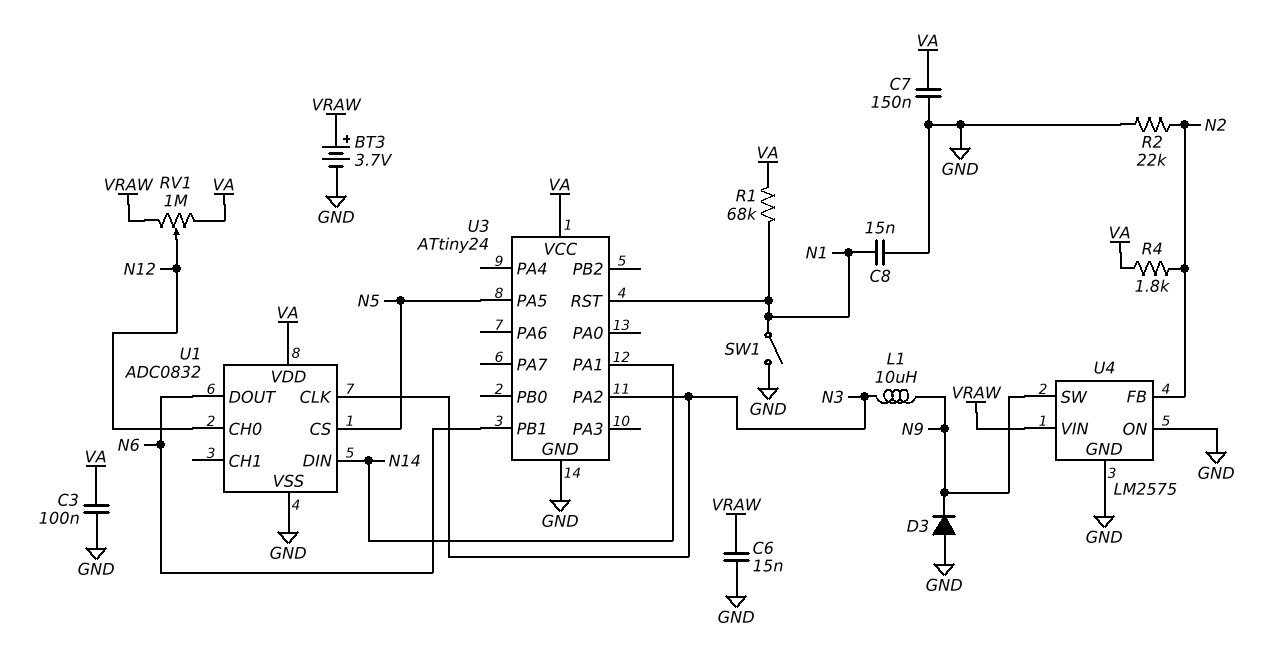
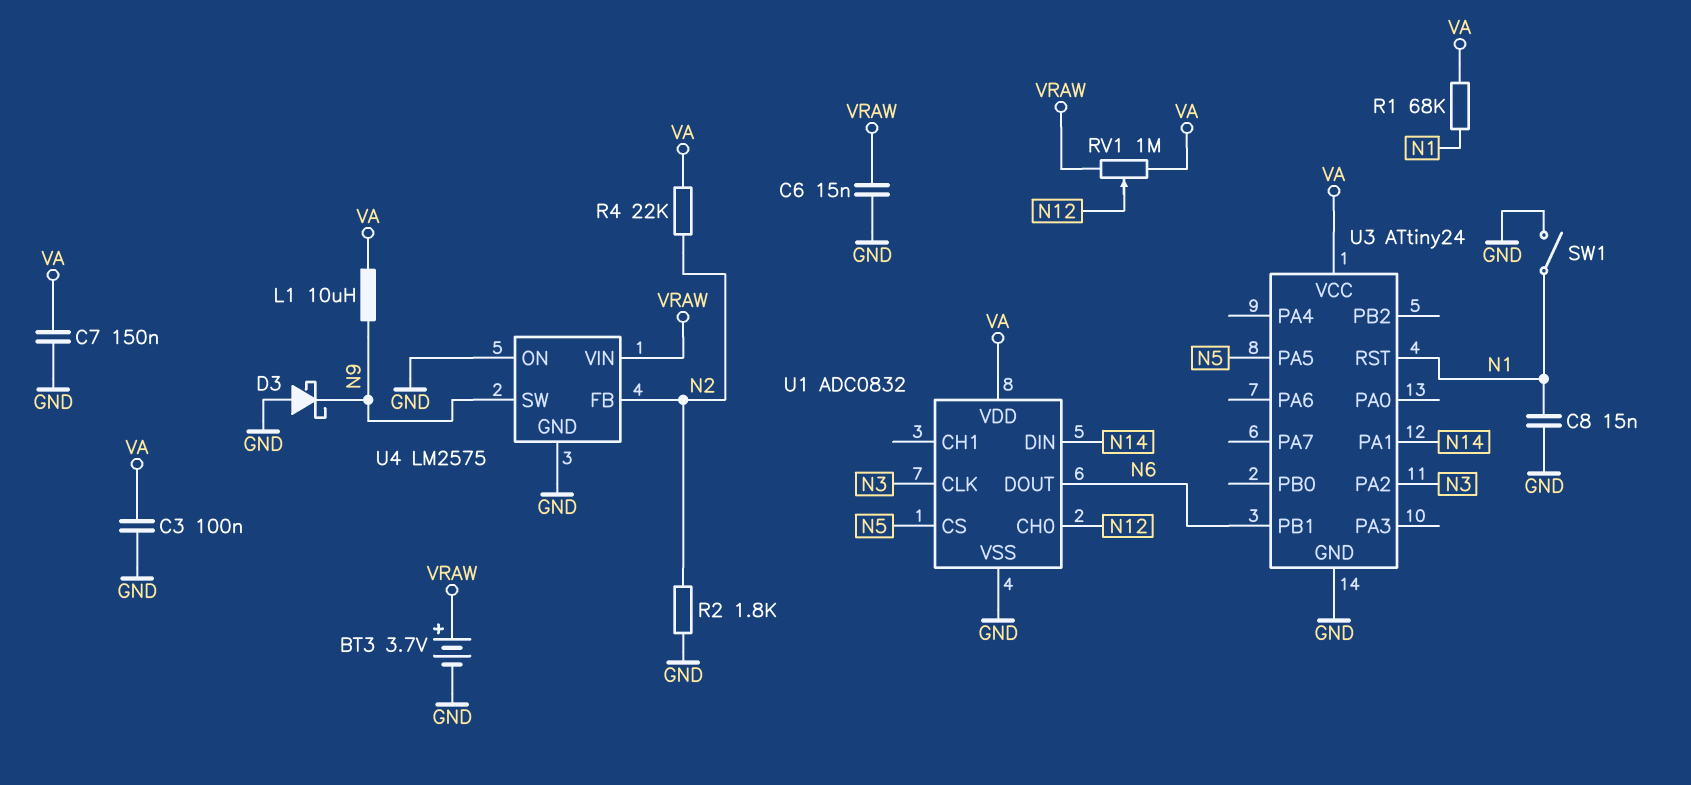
D3: diode (A GND, K N9) -> schottky (A GND, K N9)
L1: 10uH (N3, N9) -> 10uH (N9, VA)
R2: 22k (GND, N2) -> 1.8k (GND, N2)
R4: 1.8k (N2, VA) -> 22k (N2, VA)

